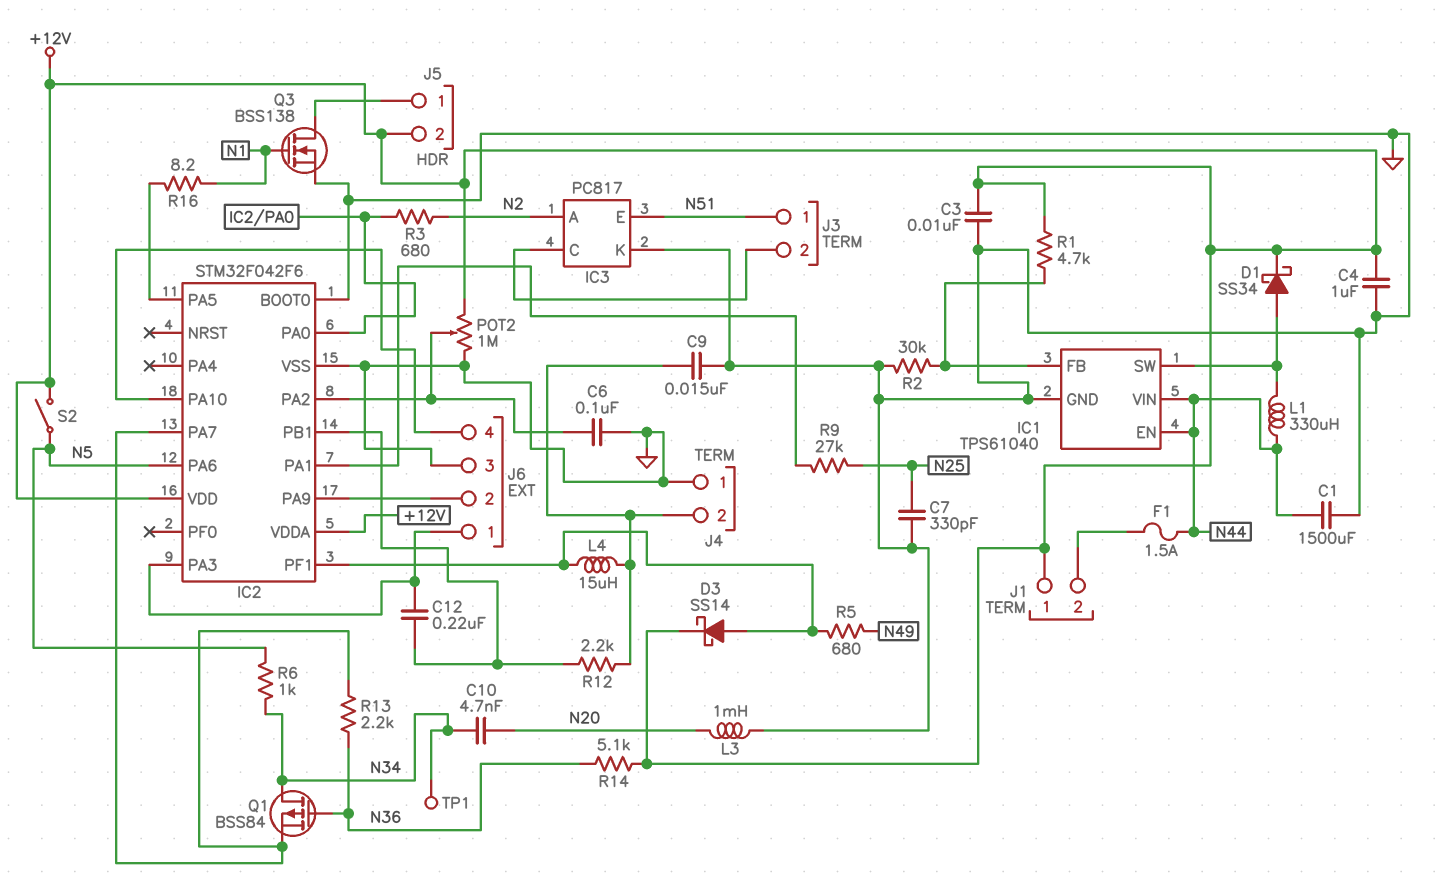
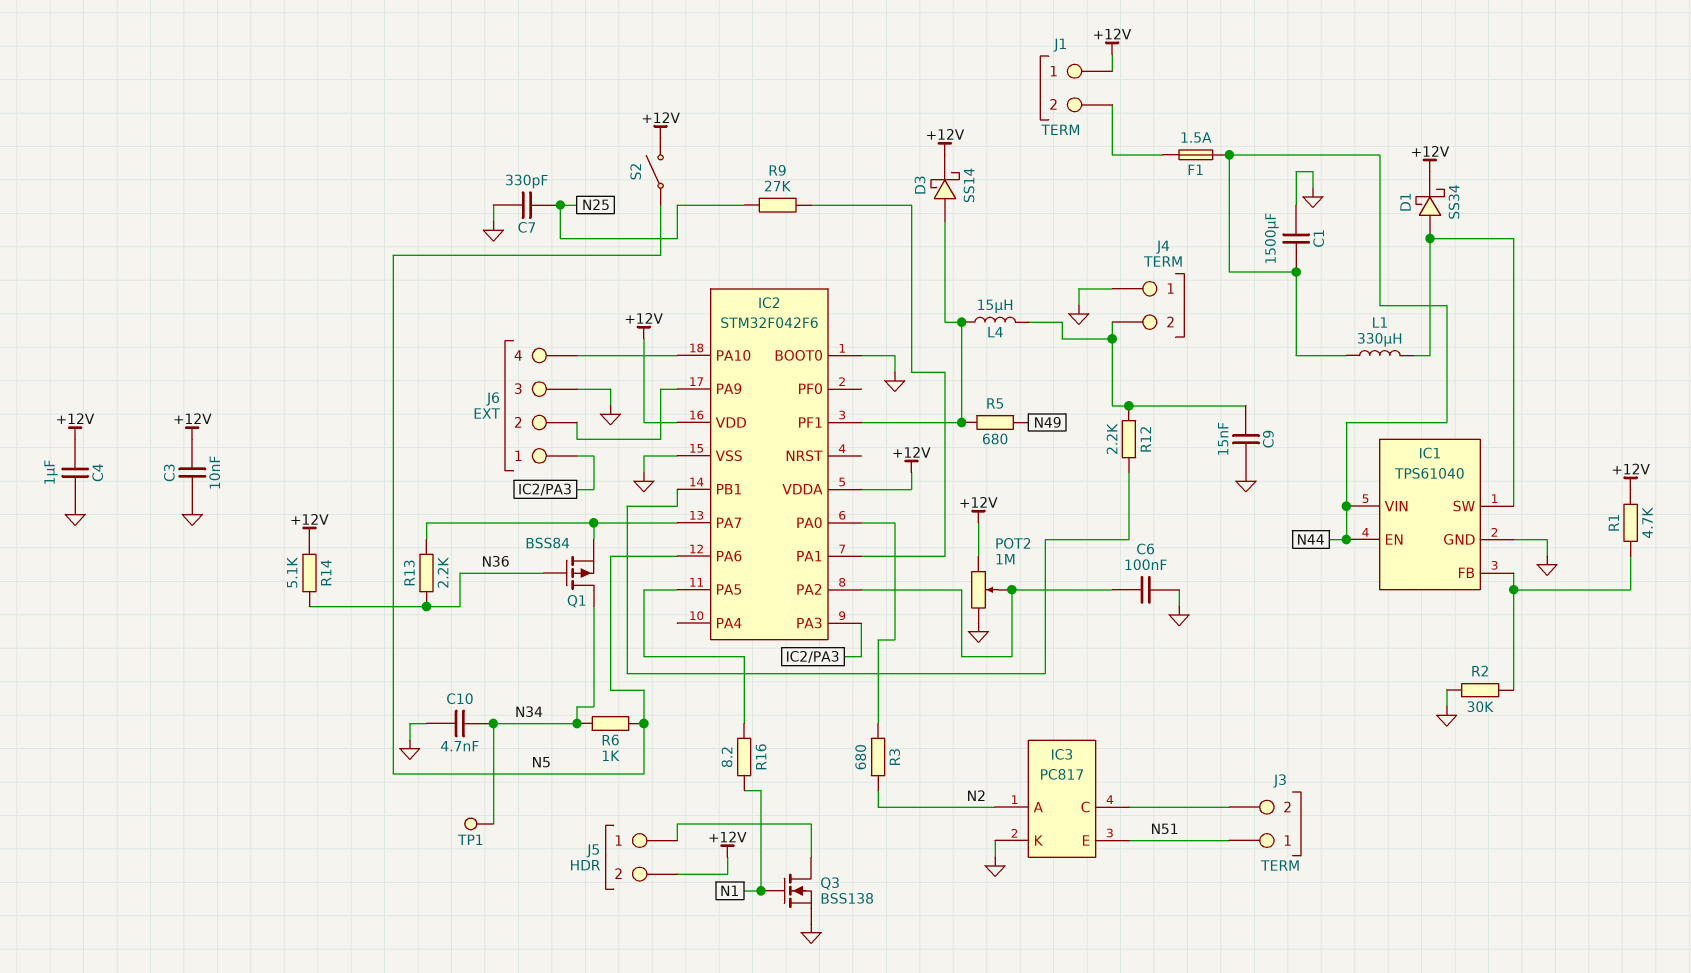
C10: 4.7nF (N20, N34) -> 4.7nF (GND, N34)
C12: 220nF (IC2/PA3, IC2/PB1) -> none
L3: 1mH (GND, N20) -> none

